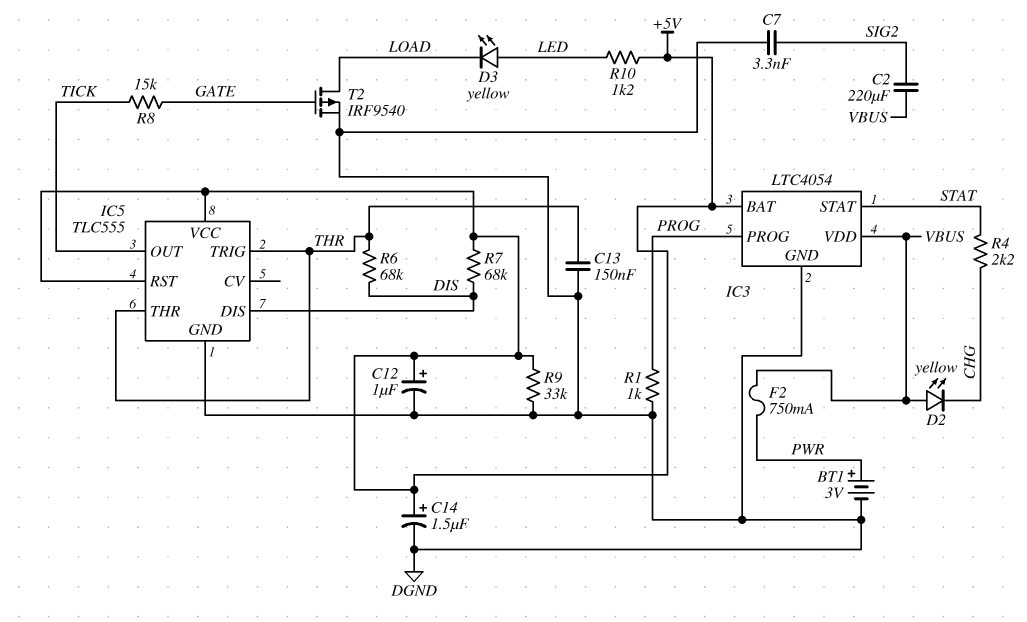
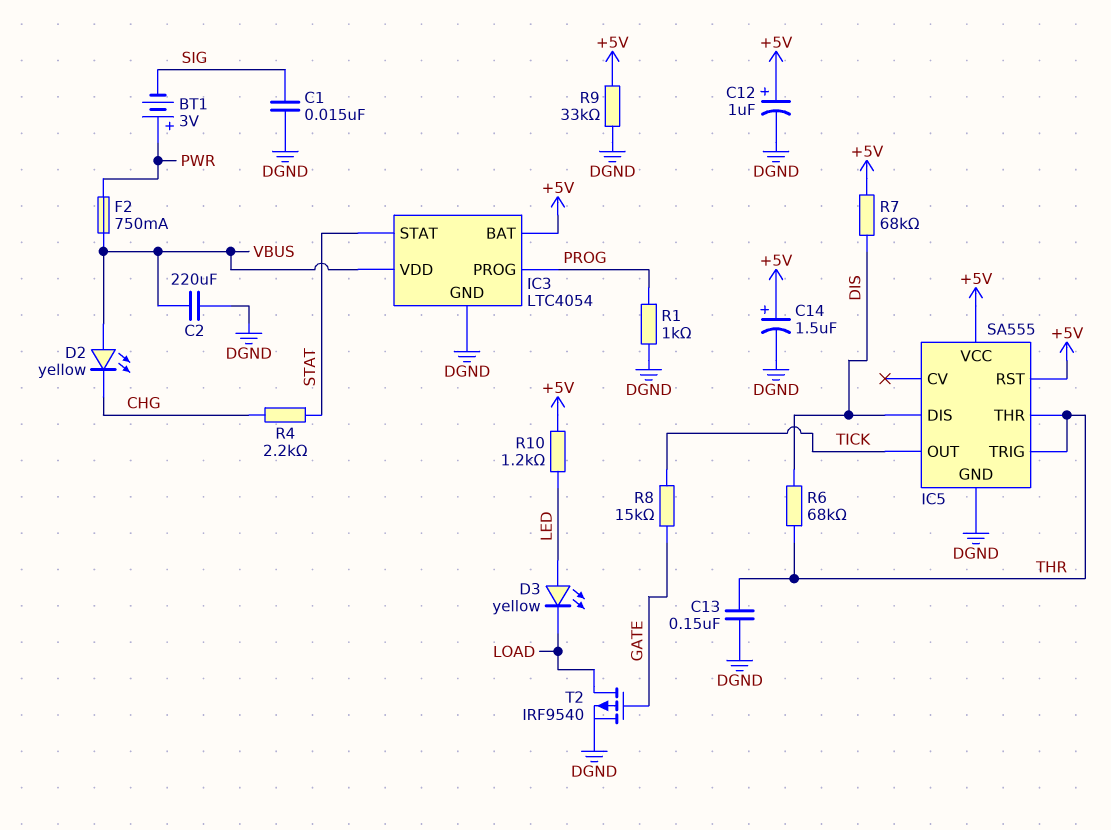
BT1: 3V (plus PWR, minus DGND) -> 3V (plus PWR, minus SIG)
C1: none -> 15nF (DGND, SIG)
C2: 220uF (SIG2, VBUS) -> 220uF (DGND, VBUS)
C7: 3.3nF (DGND, SIG2) -> none
IC5: TLC555 -> SA555

